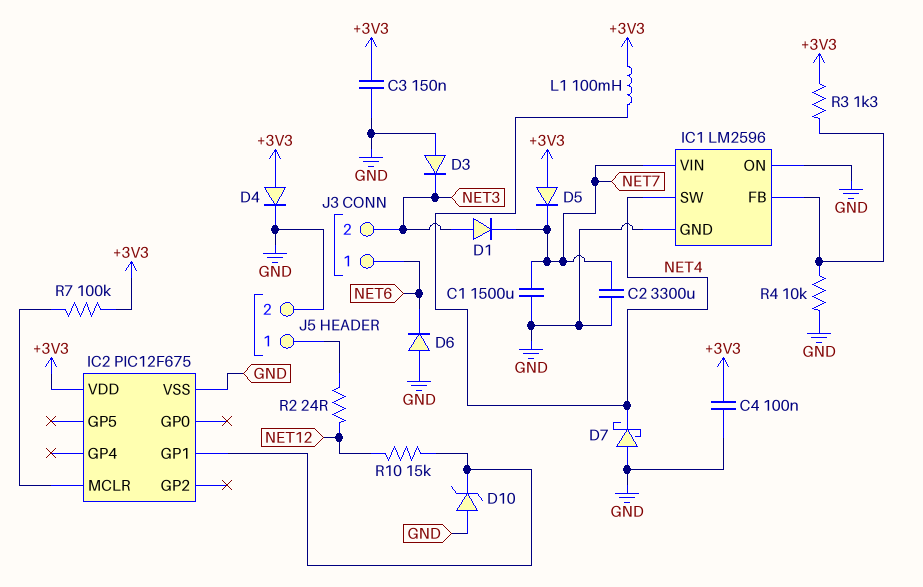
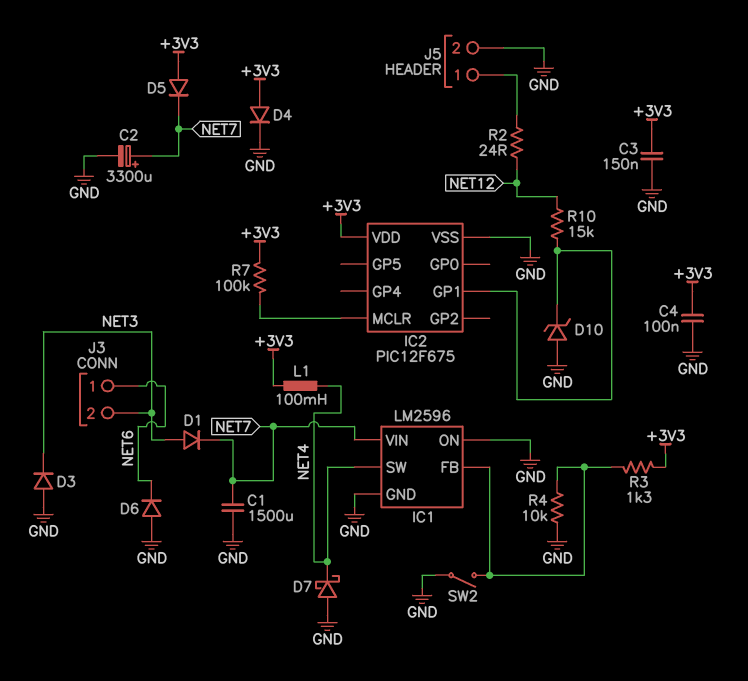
C2: 3300uF (GND, NET7) -> 3300uF (plus NET7, minus GND)
SW2: none -> switch (GND, IC1/FB)

